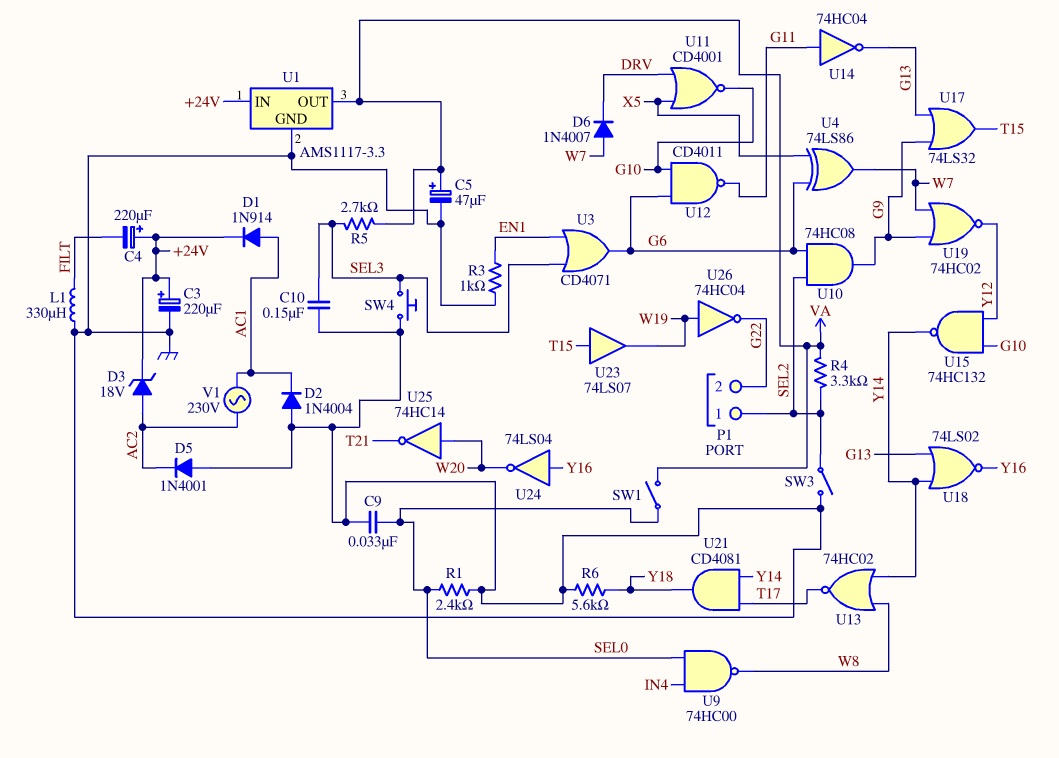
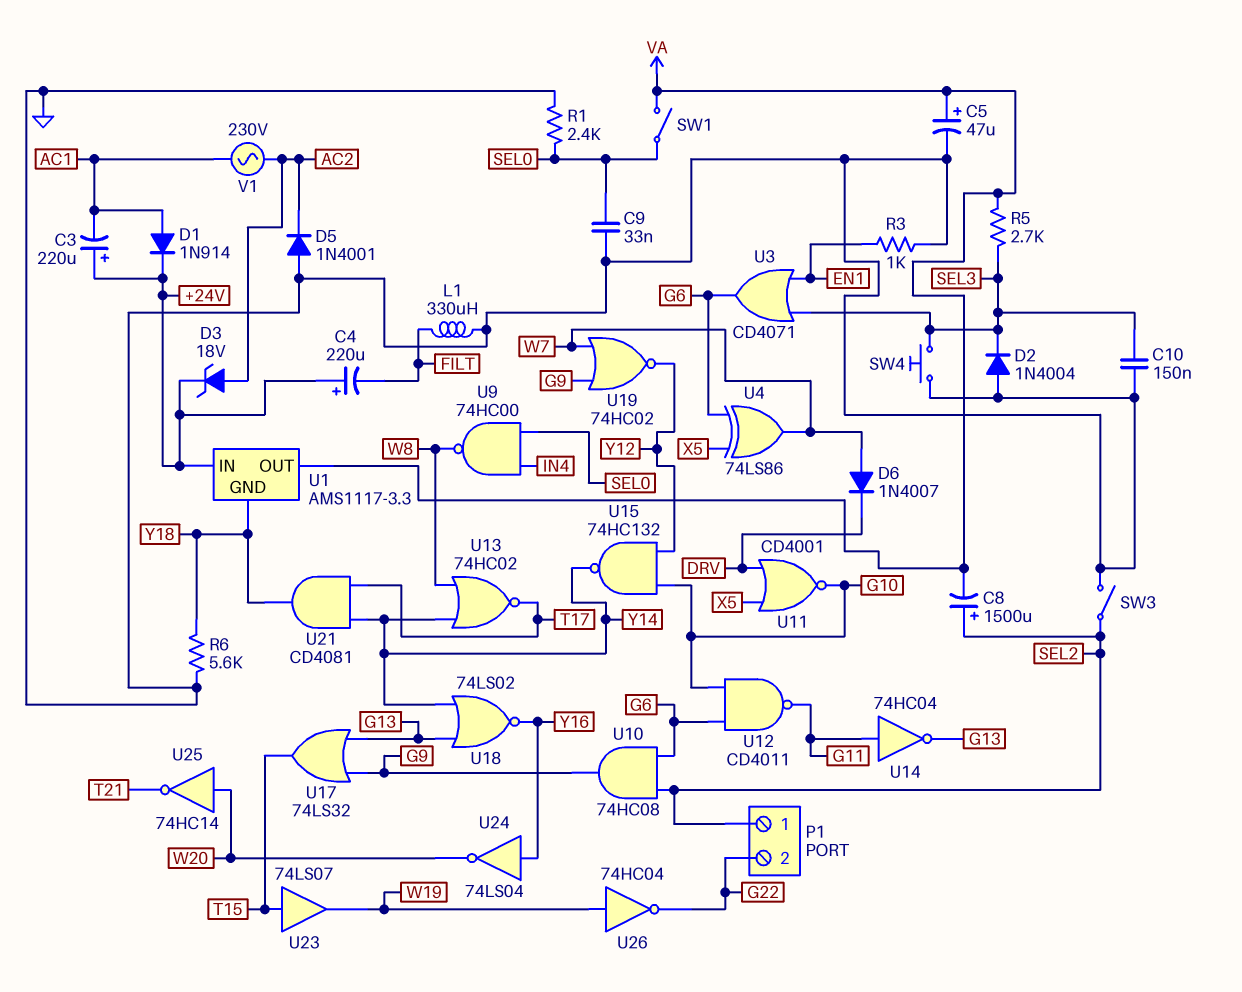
C3: 220uF (plus +24V, minus GND) -> 220uF (plus +24V, minus AC1)
C8: none -> 1500uF (plus SEL2, minus VA)
D2: diode 1N4004 (A GND, K AC1) -> diode 1N4004 (A GND, K SEL3)
R4: 3.3k (SEL2, VA) -> none
U1 pin GND: GND -> Y18

